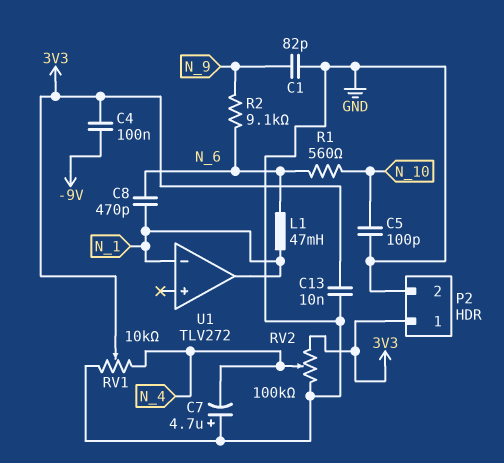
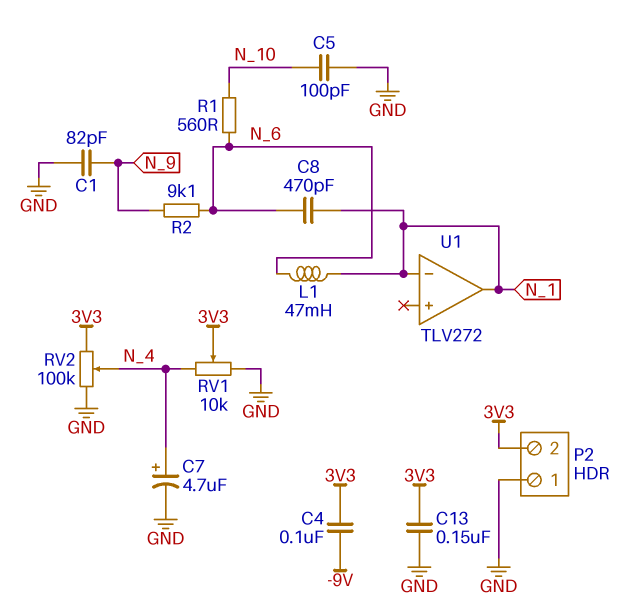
C7: 4.7uF (plus GND, minus N_4) -> 4.7uF (plus N_4, minus GND)
C13: 10nF (3V3, GND) -> 150nF (3V3, GND)
P2 pin 1: 3V3 -> GND
P2 pin 2: GND -> 3V3

